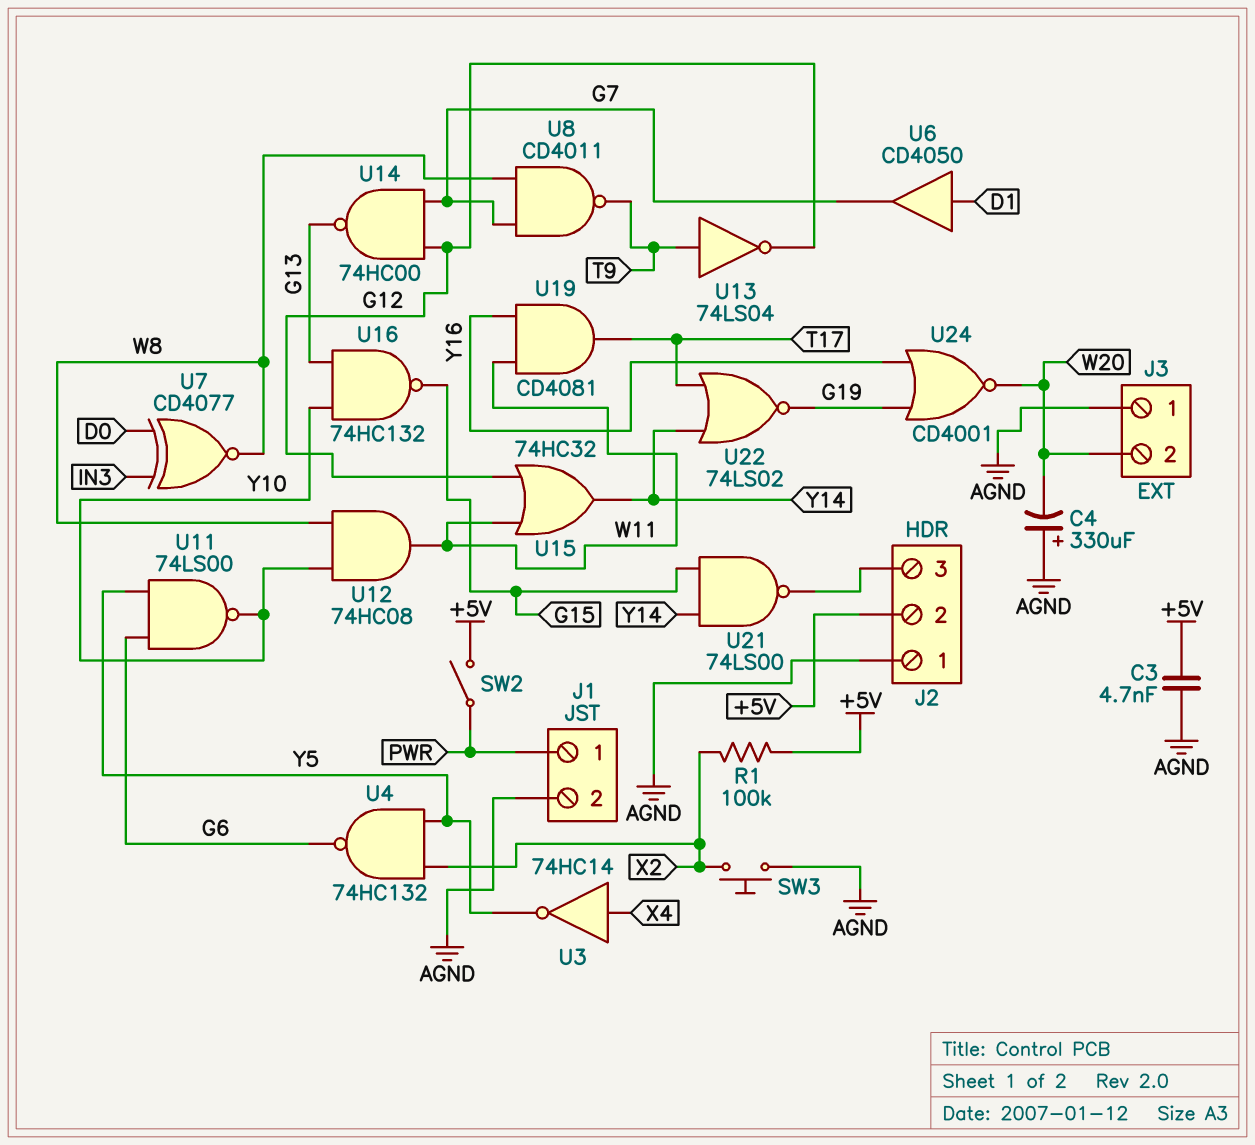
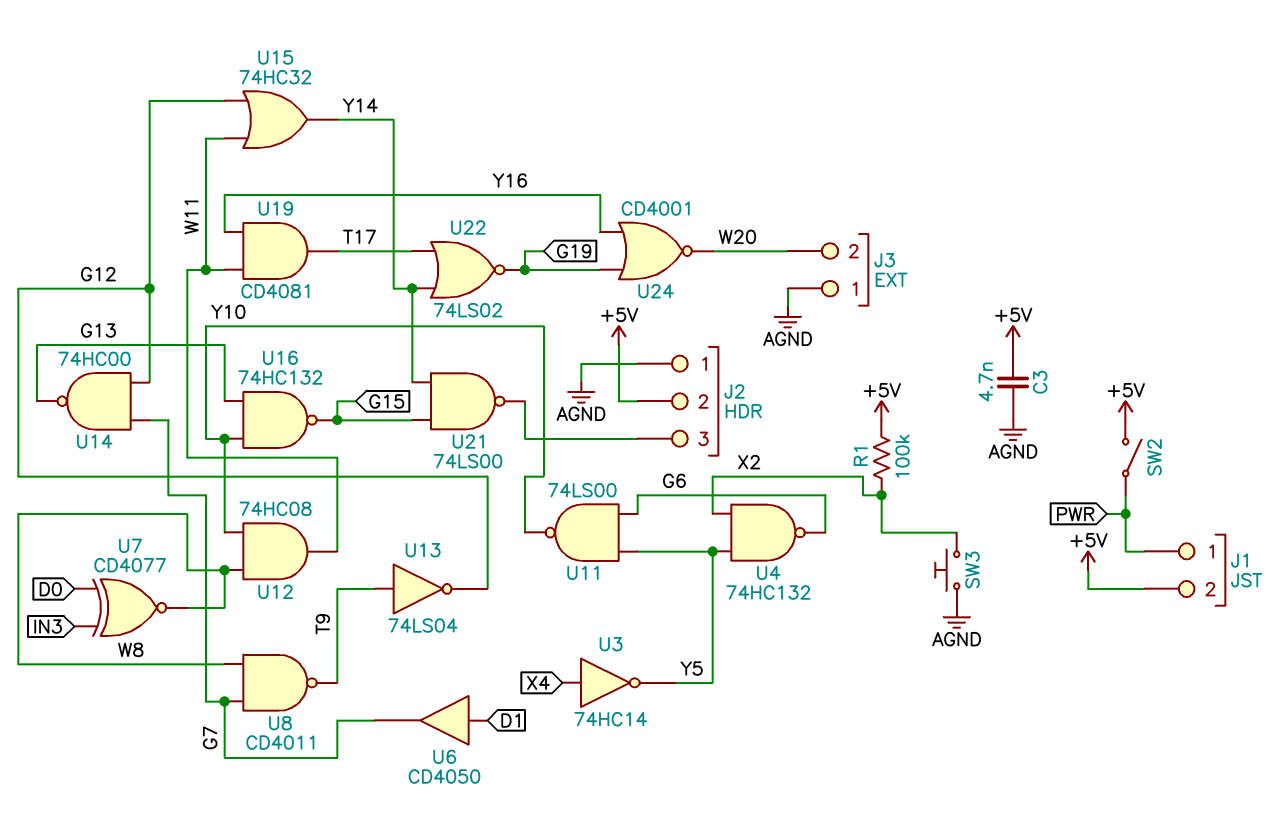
C4: 330uF (plus AGND, minus W20) -> none
J1 pin 2: AGND -> +5V

